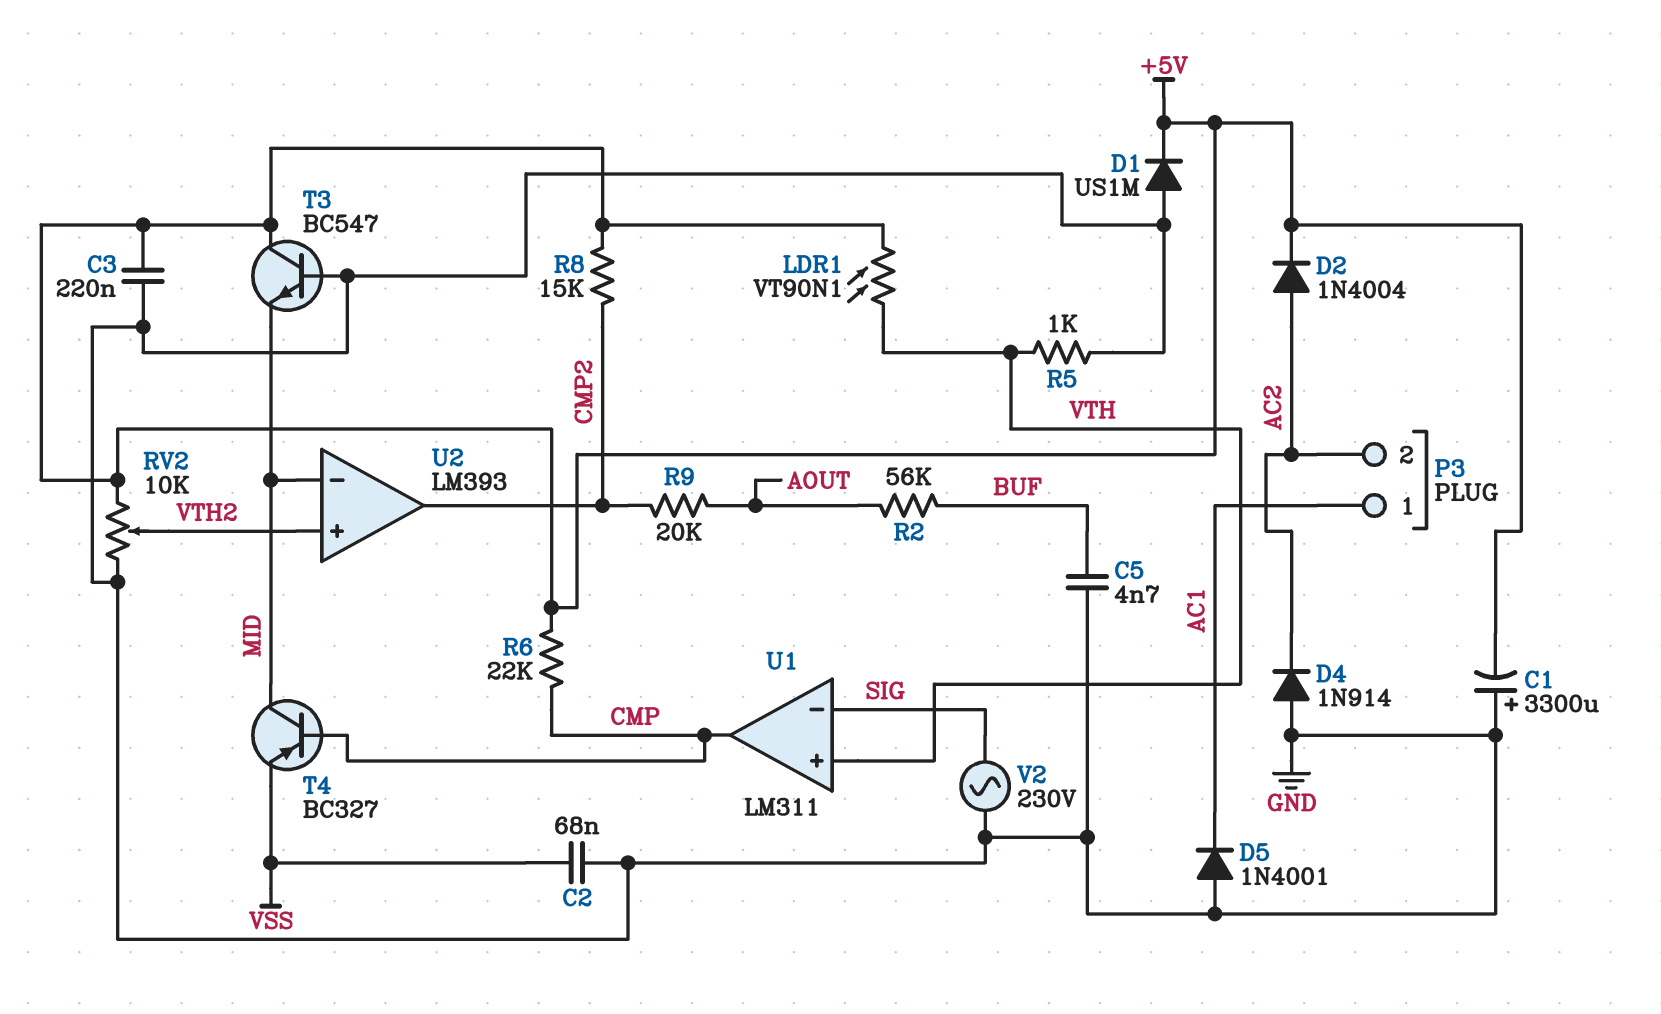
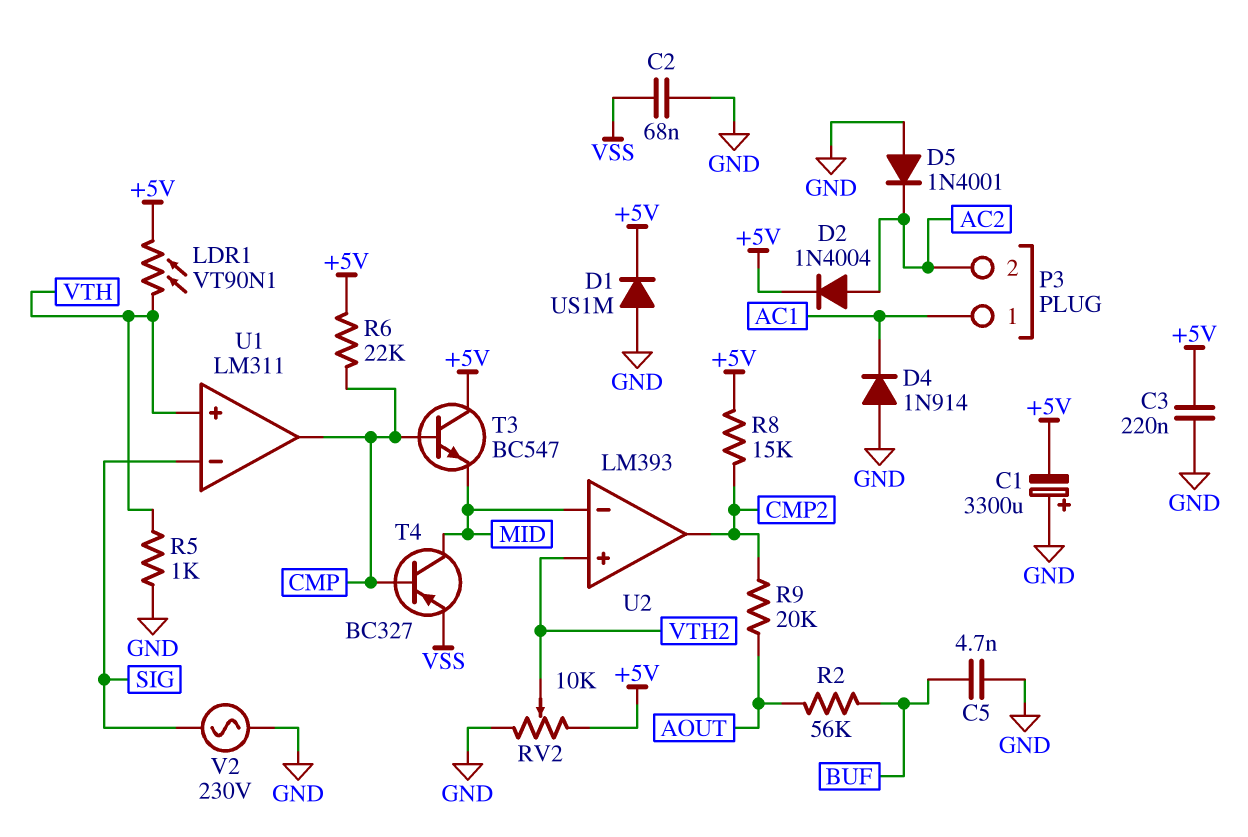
D4: diode 1N914 (A GND, K AC2) -> diode 1N914 (A GND, K AC1)
D5: diode 1N4001 (A GND, K AC1) -> diode 1N4001 (A GND, K AC2)
T3: NPN BC547 (B GND, C +5V, E MID) -> NPN BC547 (B CMP, C +5V, E MID)

